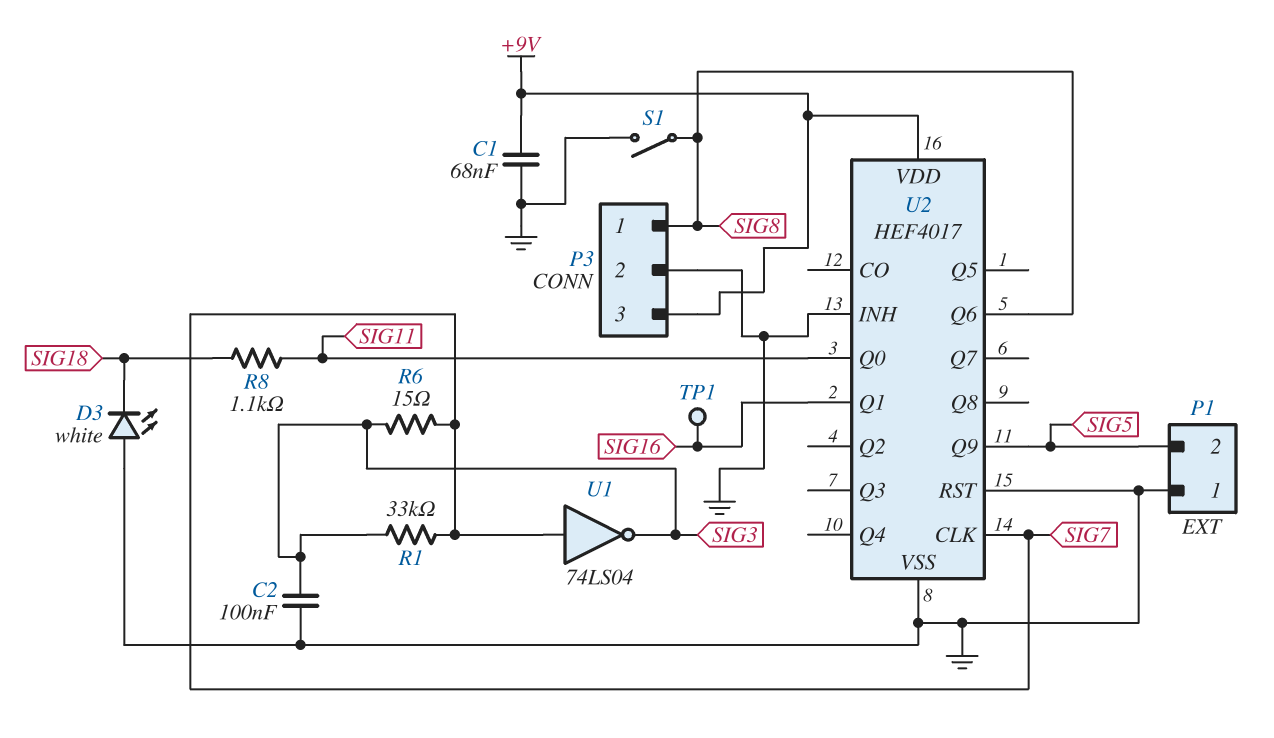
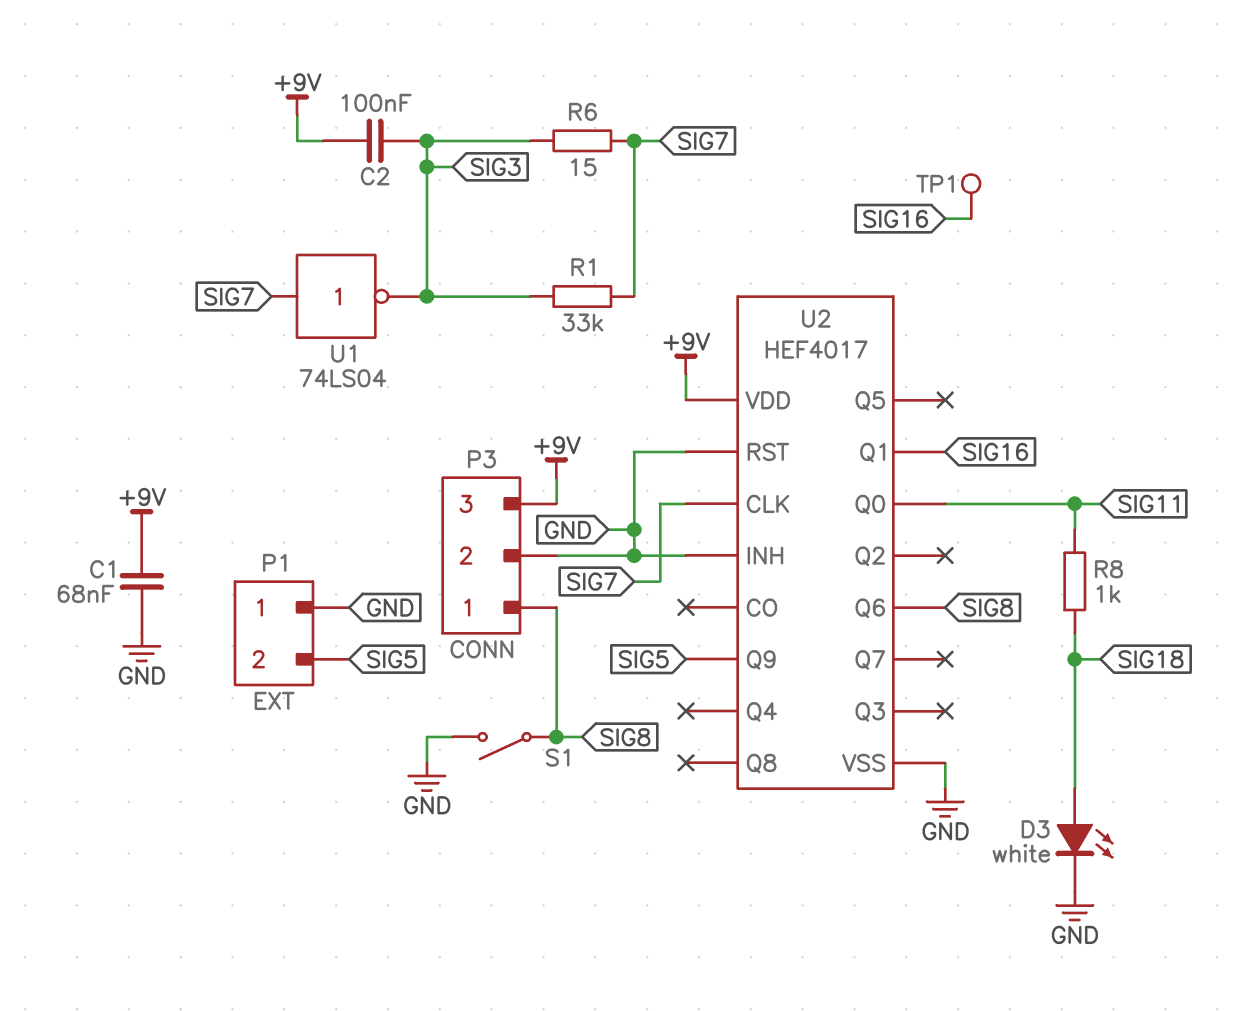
C2: 100nF (GND, SIG3) -> 100nF (+9V, SIG3)
D3: LED white (A GND, K SIG18) -> LED white (A SIG18, K GND)
R8: 1.1k (SIG11, SIG18) -> 1k (SIG11, SIG18)

